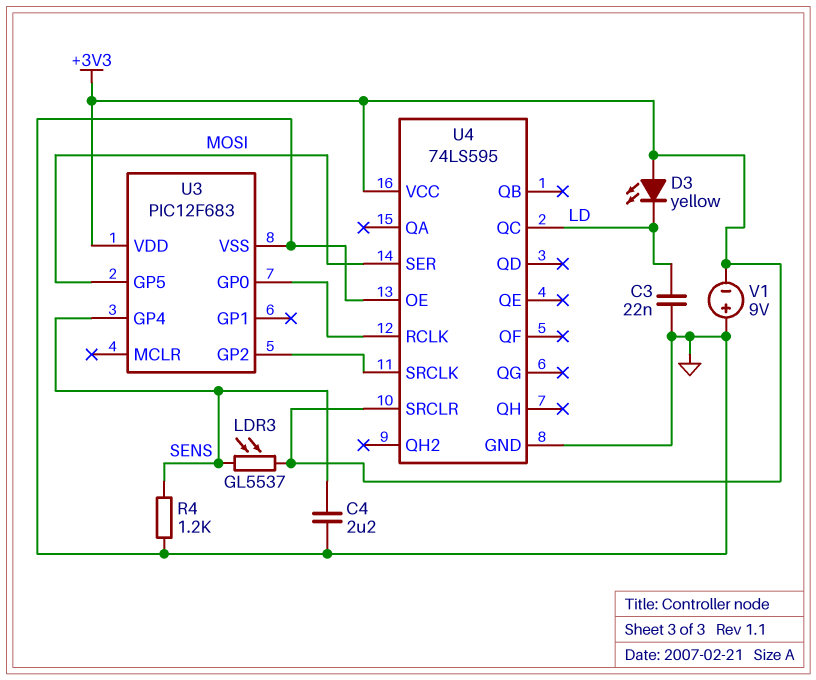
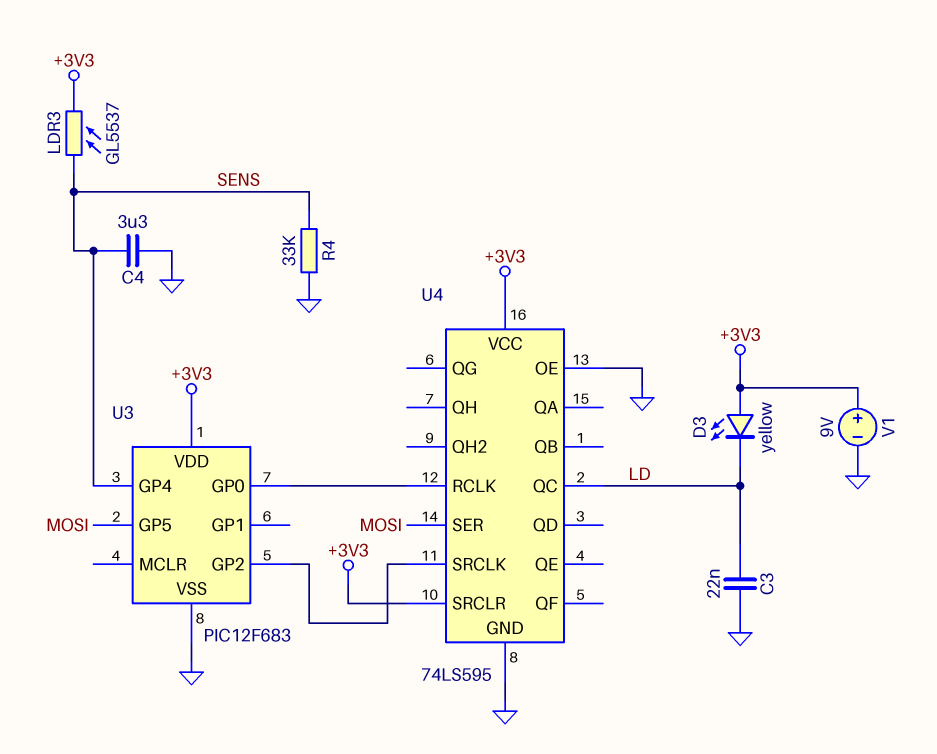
C4: 2.2uF (GND, SENS) -> 3.3uF (GND, SENS)
R4: 1.2k (GND, SENS) -> 33k (GND, SENS)
V1: 9V (plus GND, minus +3V3) -> 9V (plus +3V3, minus GND)

